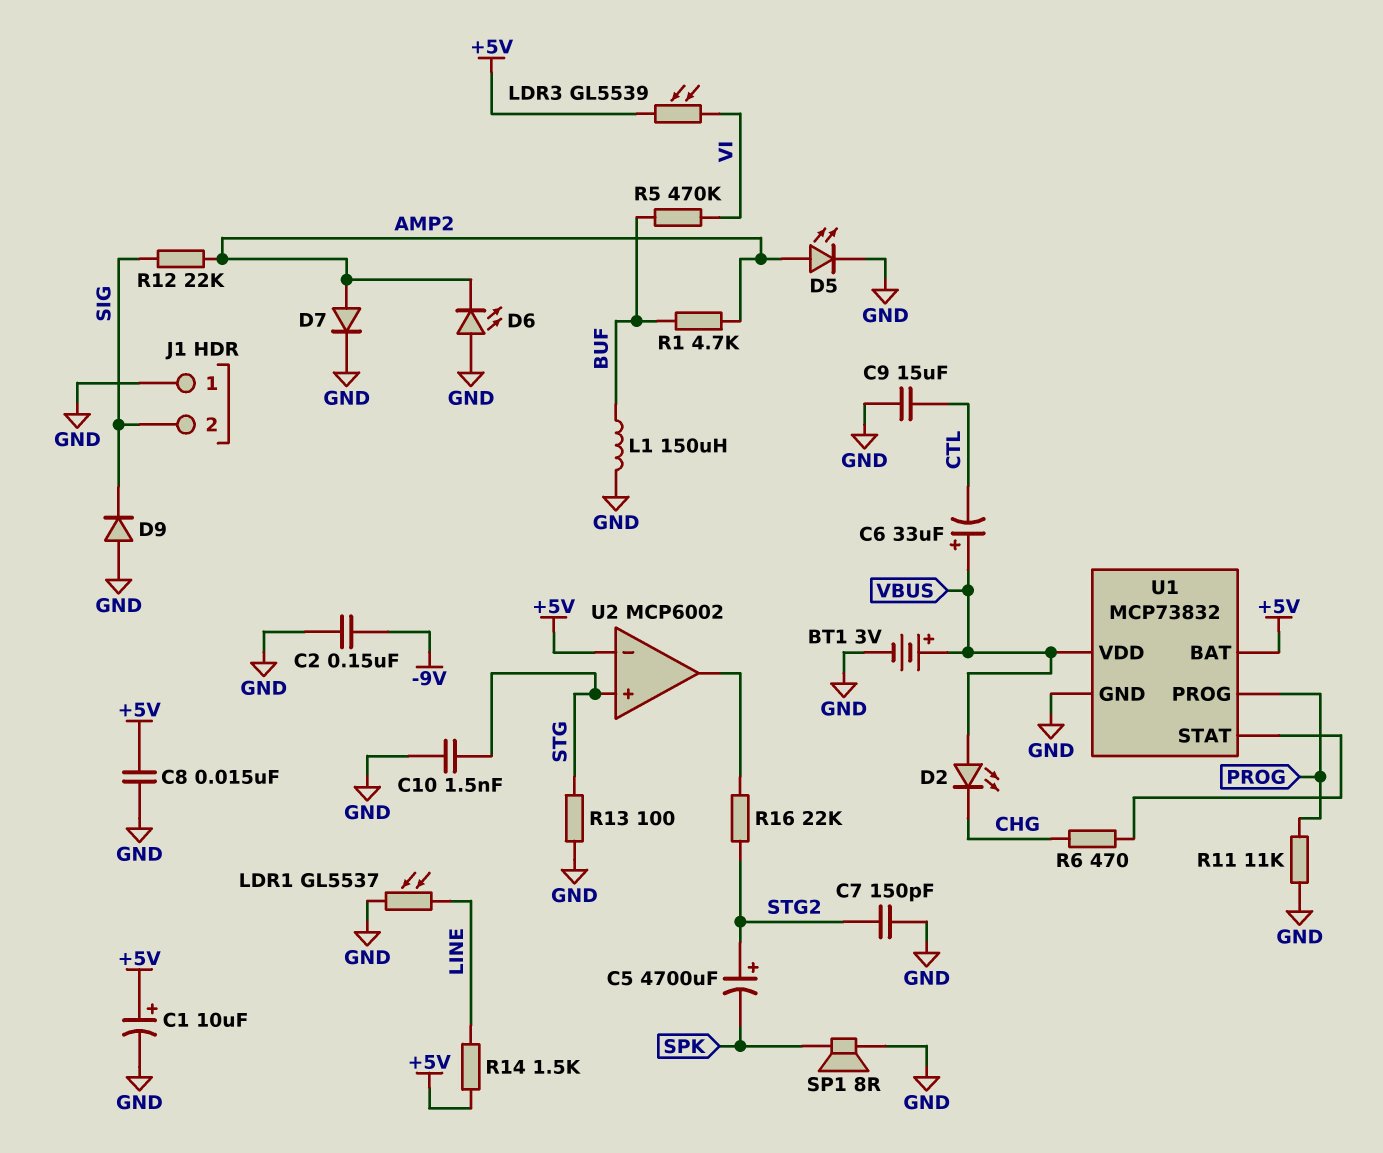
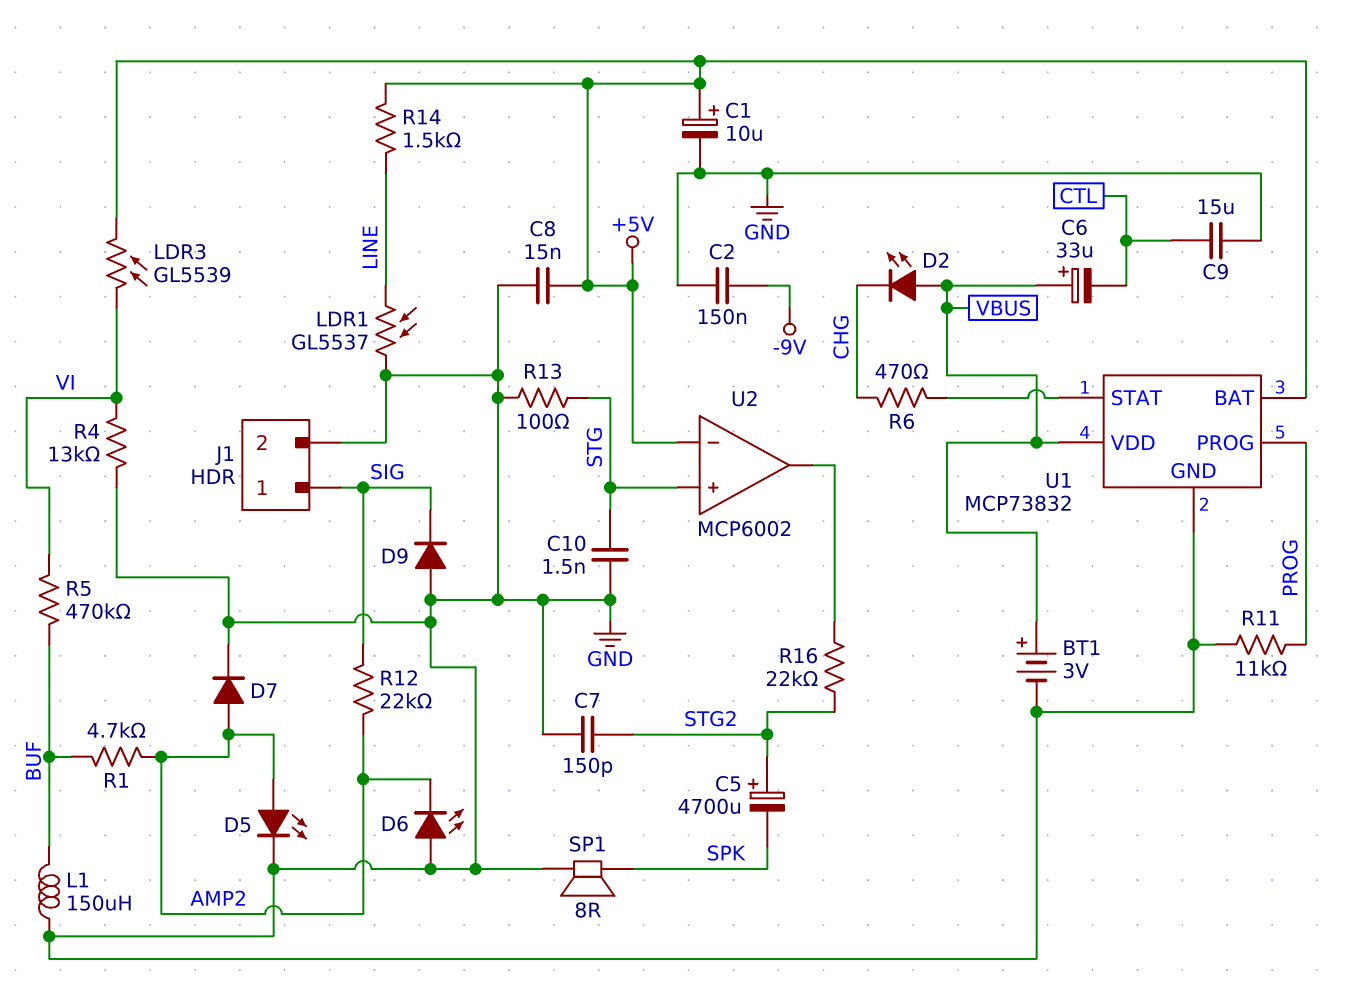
J1 pin 1: GND -> SIG
J1 pin 2: SIG -> GND
R4: none -> 13k (GND, VI)

